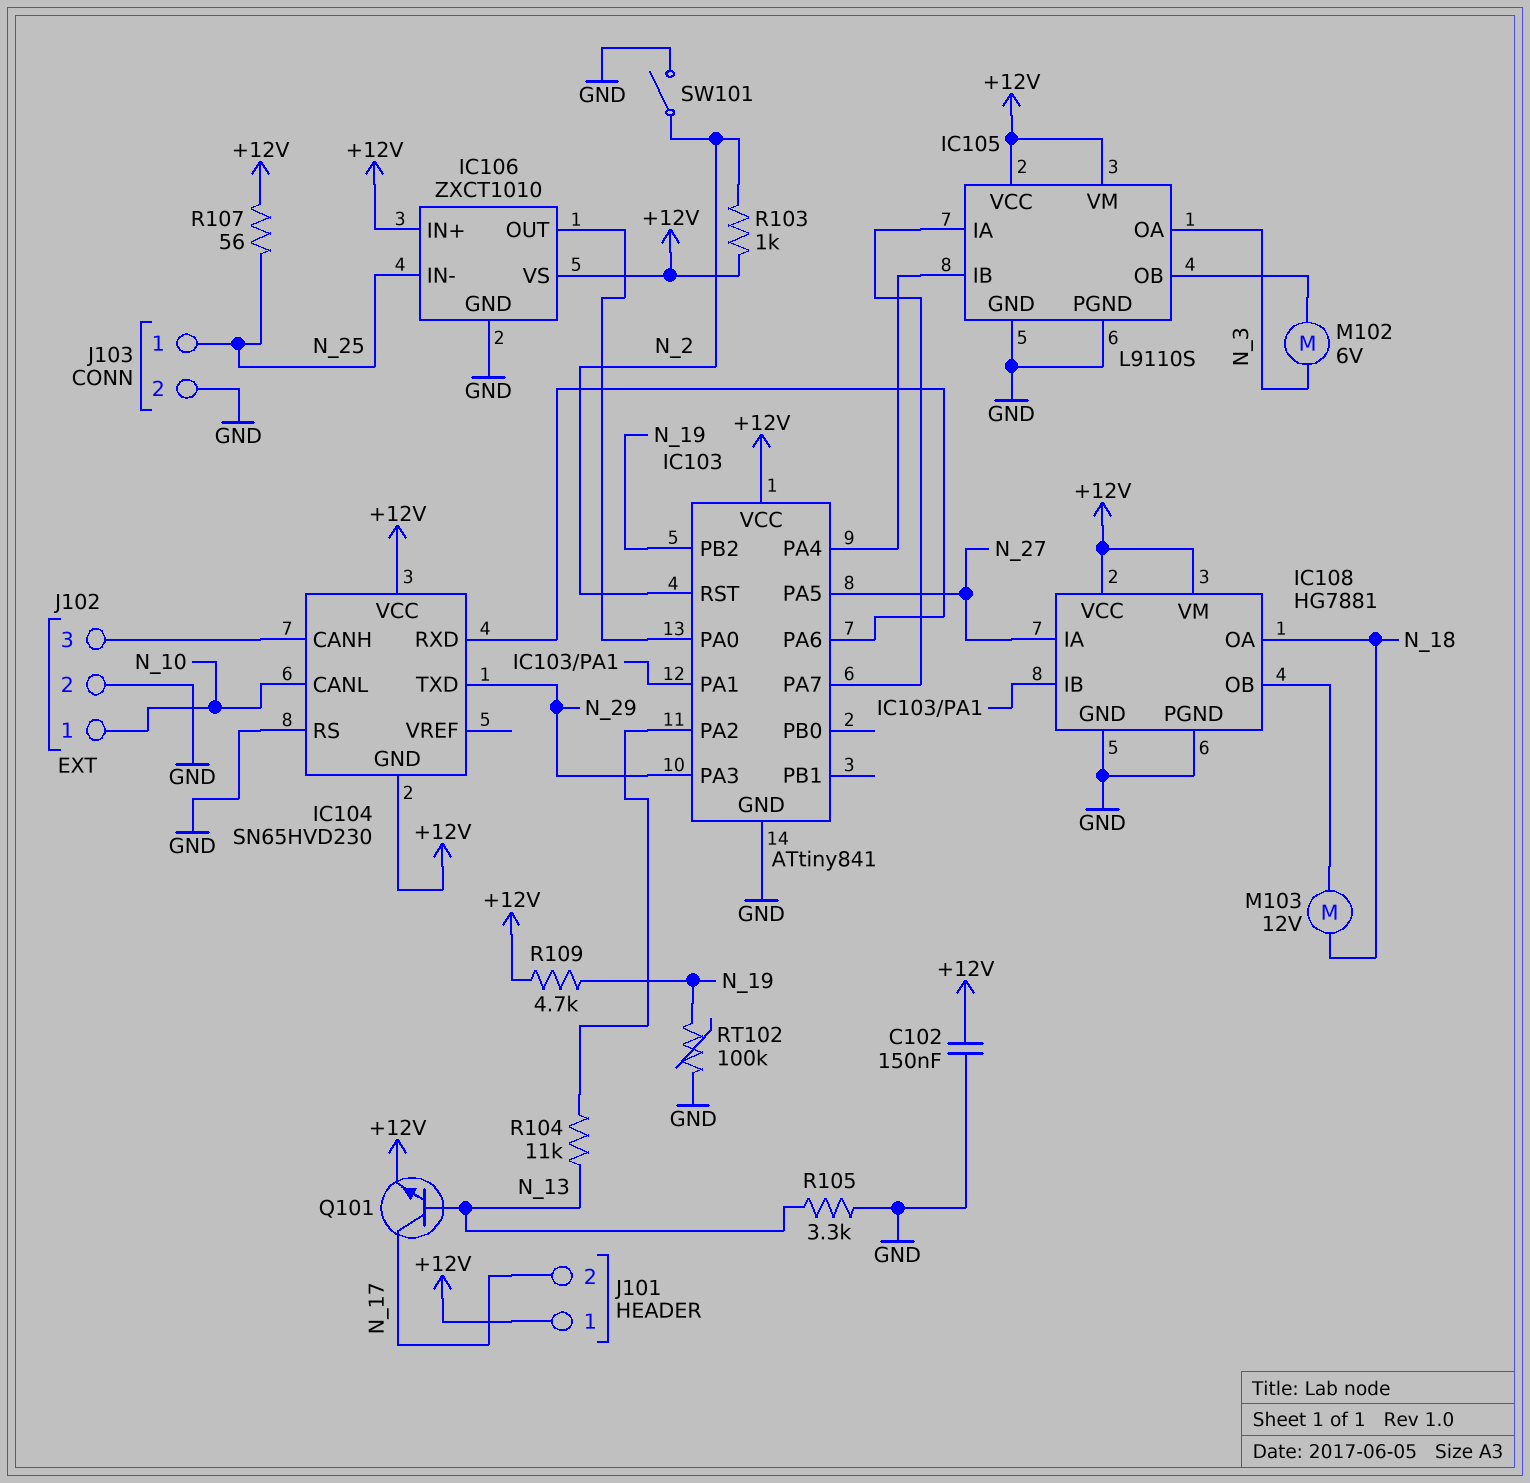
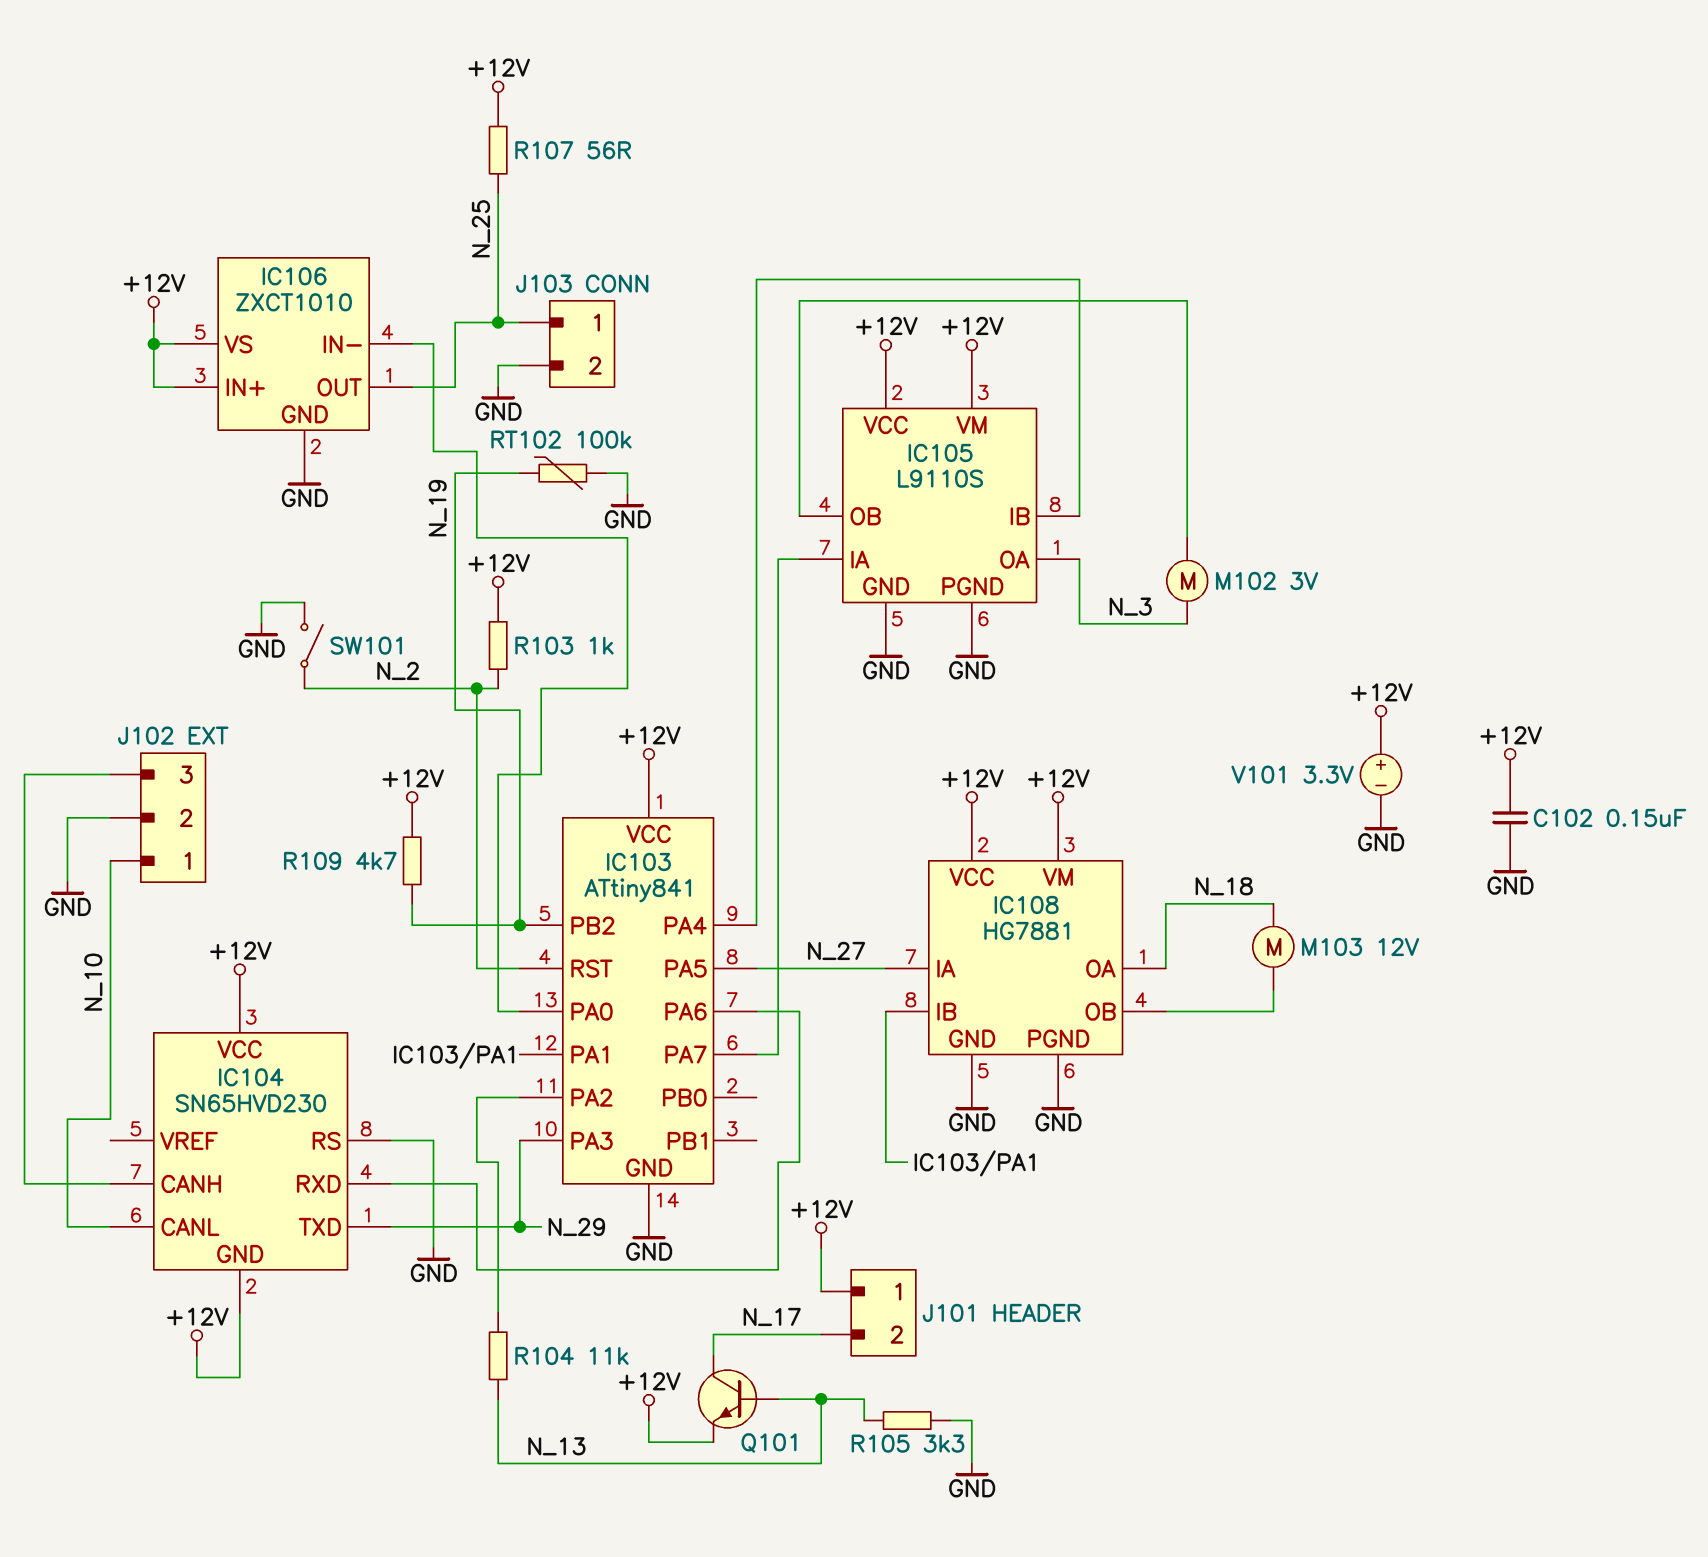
IC106 pin IN-: N_25 -> IC103/PA0
IC106 pin OUT: IC103/PA0 -> N_25
M102: motor 6V (IC105/OB, N_3) -> motor 3V (IC105/OB, N_3)
V101: none -> 3.3V (plus +12V, minus GND)

